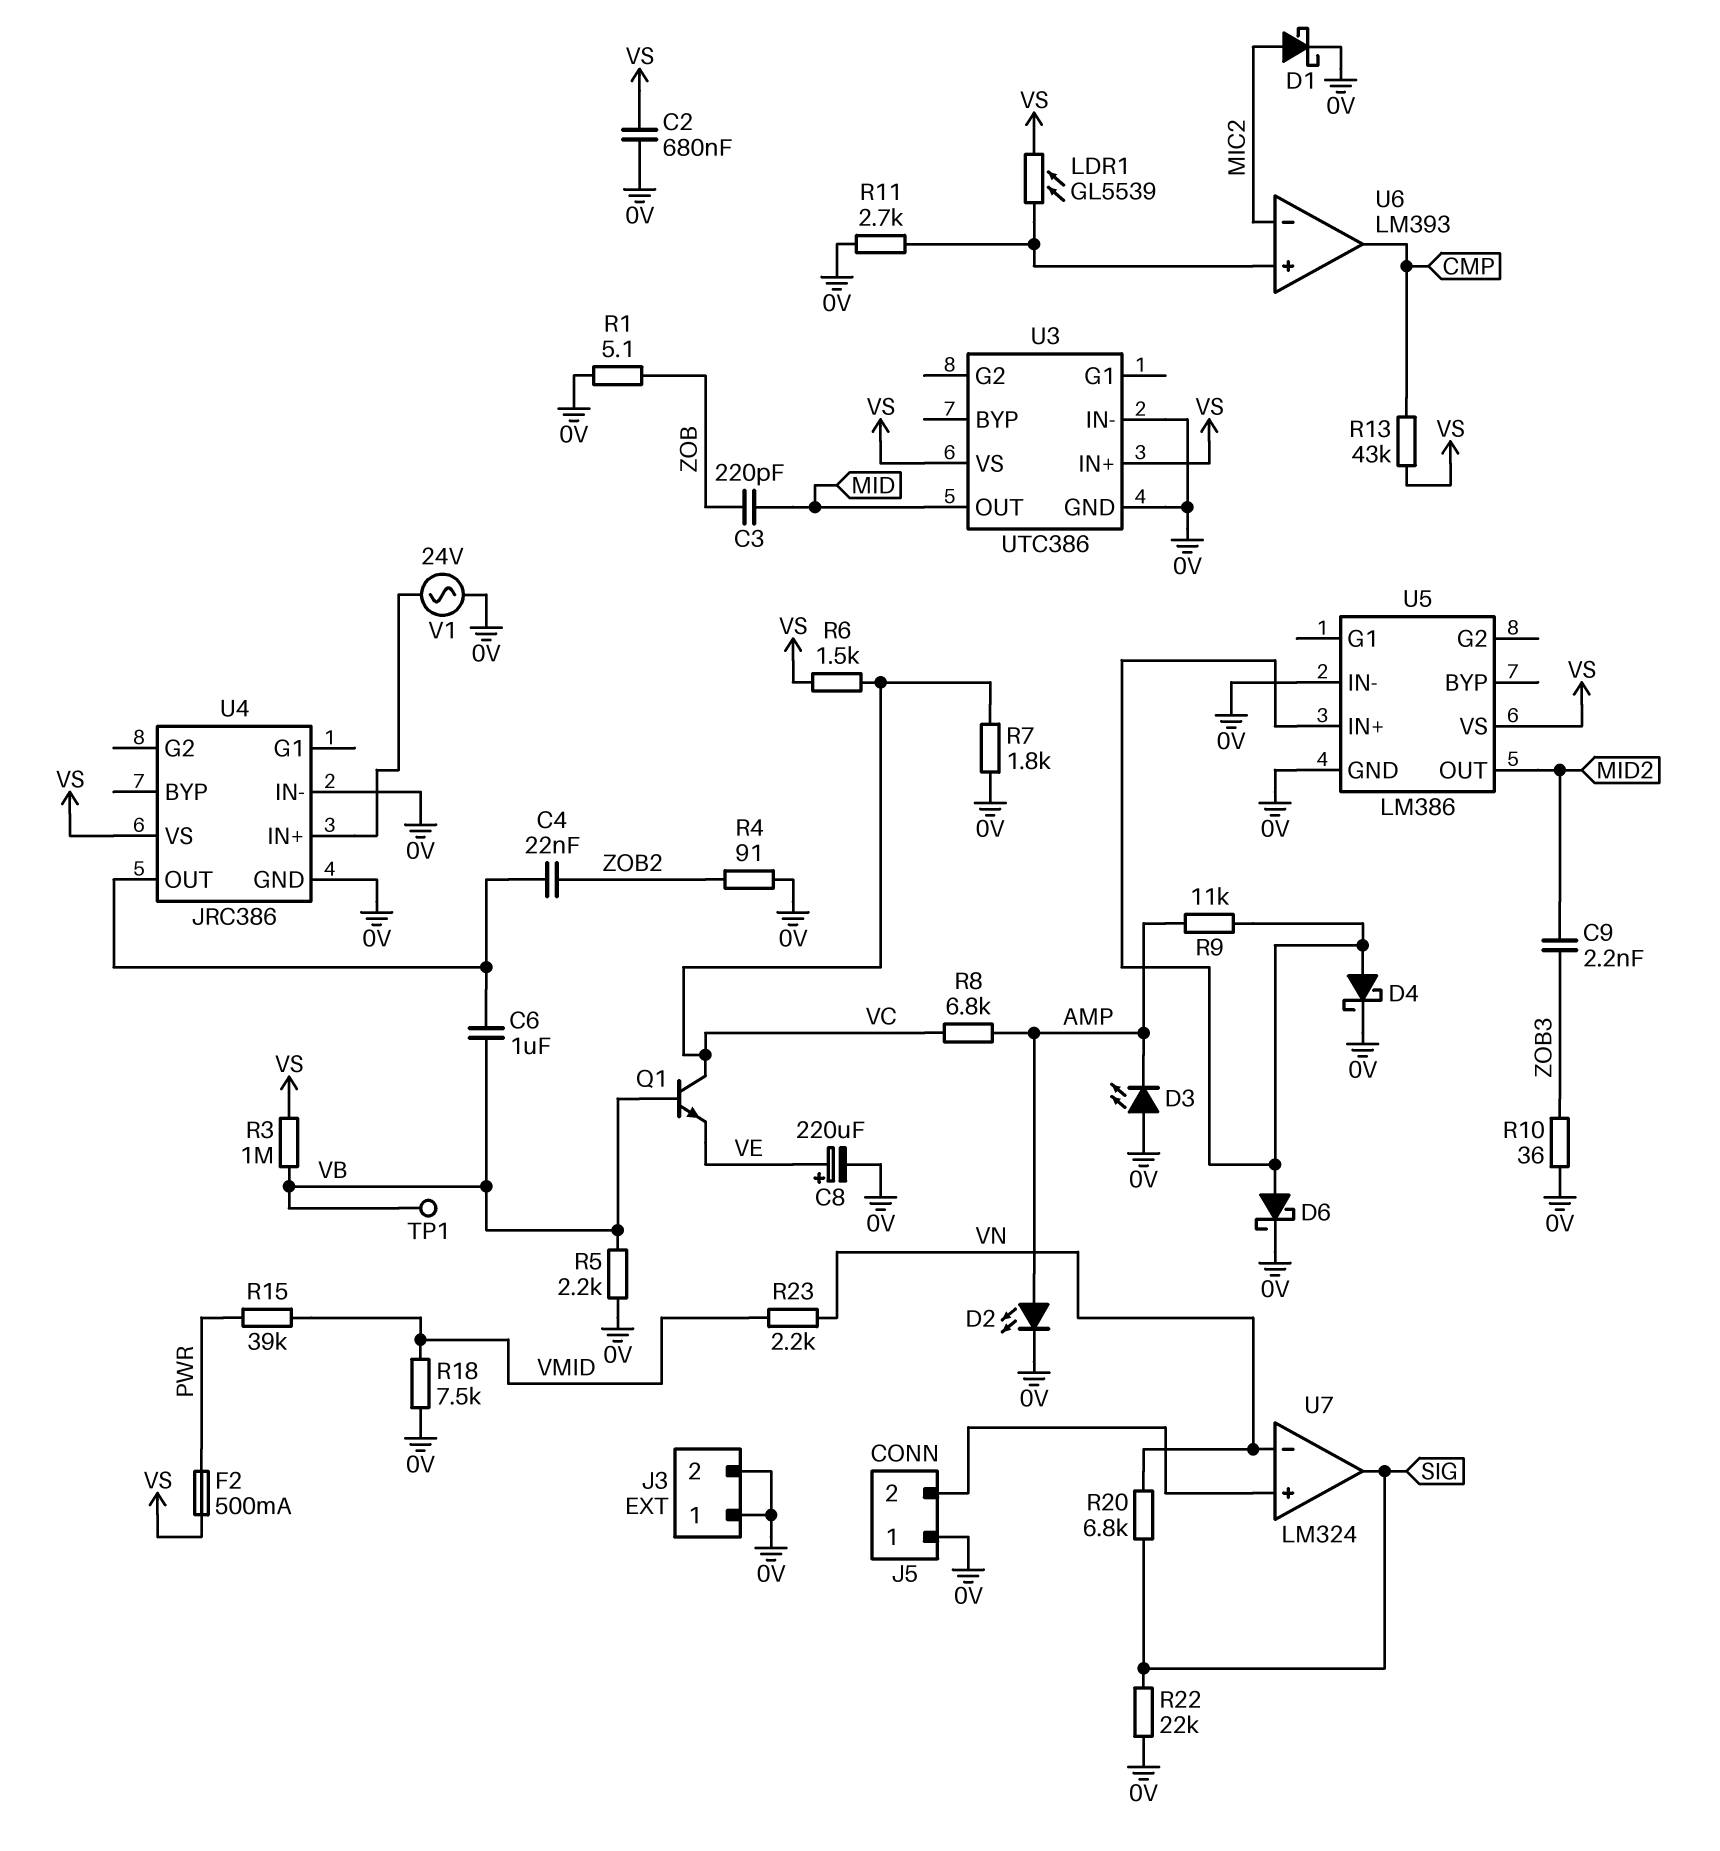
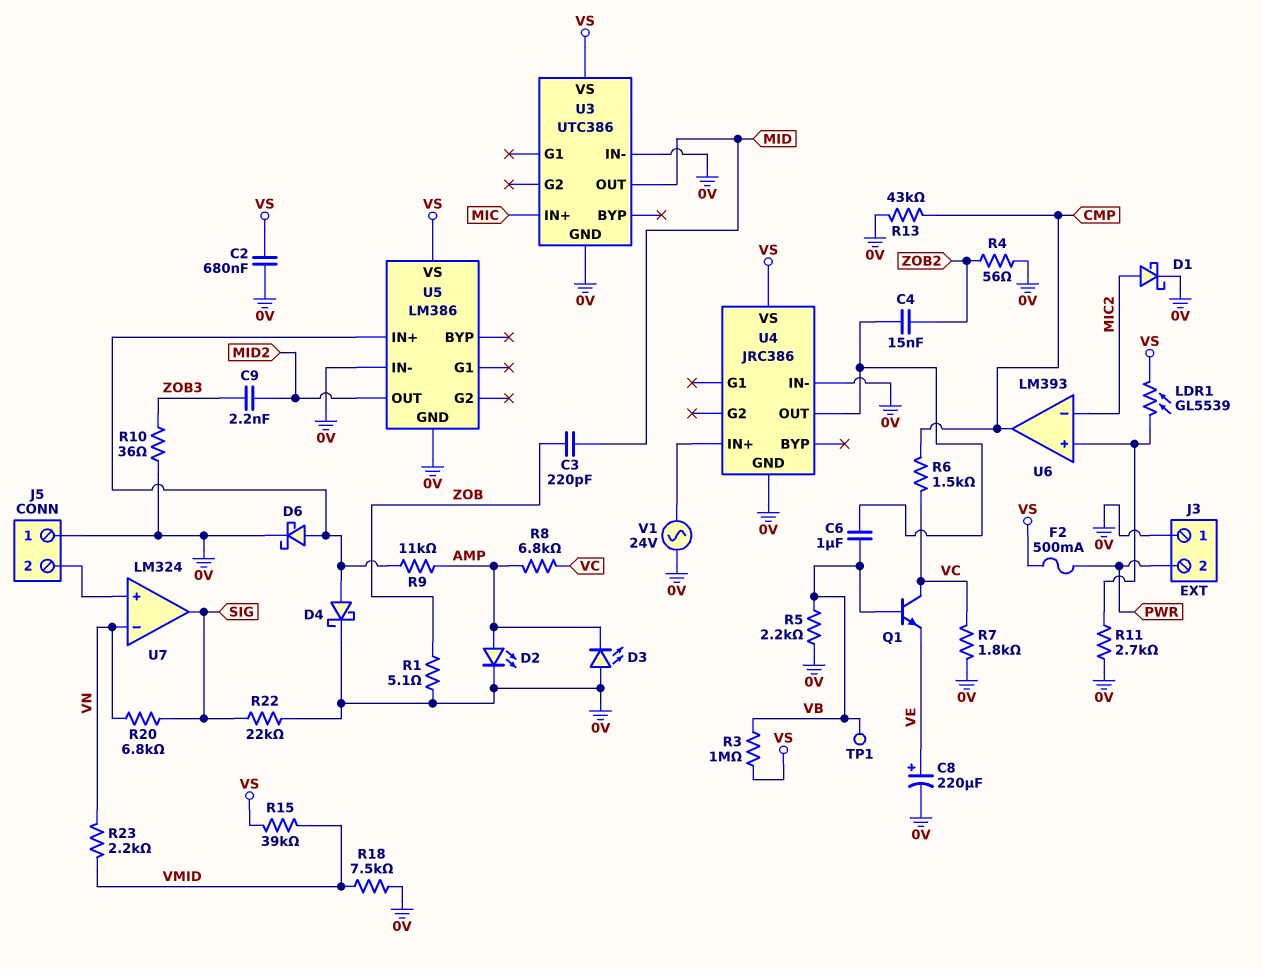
C4: 22nF (U4/OUT, ZOB2) -> 15nF (U4/OUT, ZOB2)
J3 pin 2: 0V -> PWR
R4: 91 (0V, ZOB2) -> 56 (0V, ZOB2)
R6: 1.5k (VC, VS) -> 1.5k (CMP, VC)
R13: 43k (CMP, VS) -> 43k (0V, CMP)
R15: 39k (PWR, VMID) -> 39k (VMID, VS)
U3 pin IN+: VS -> MIC

